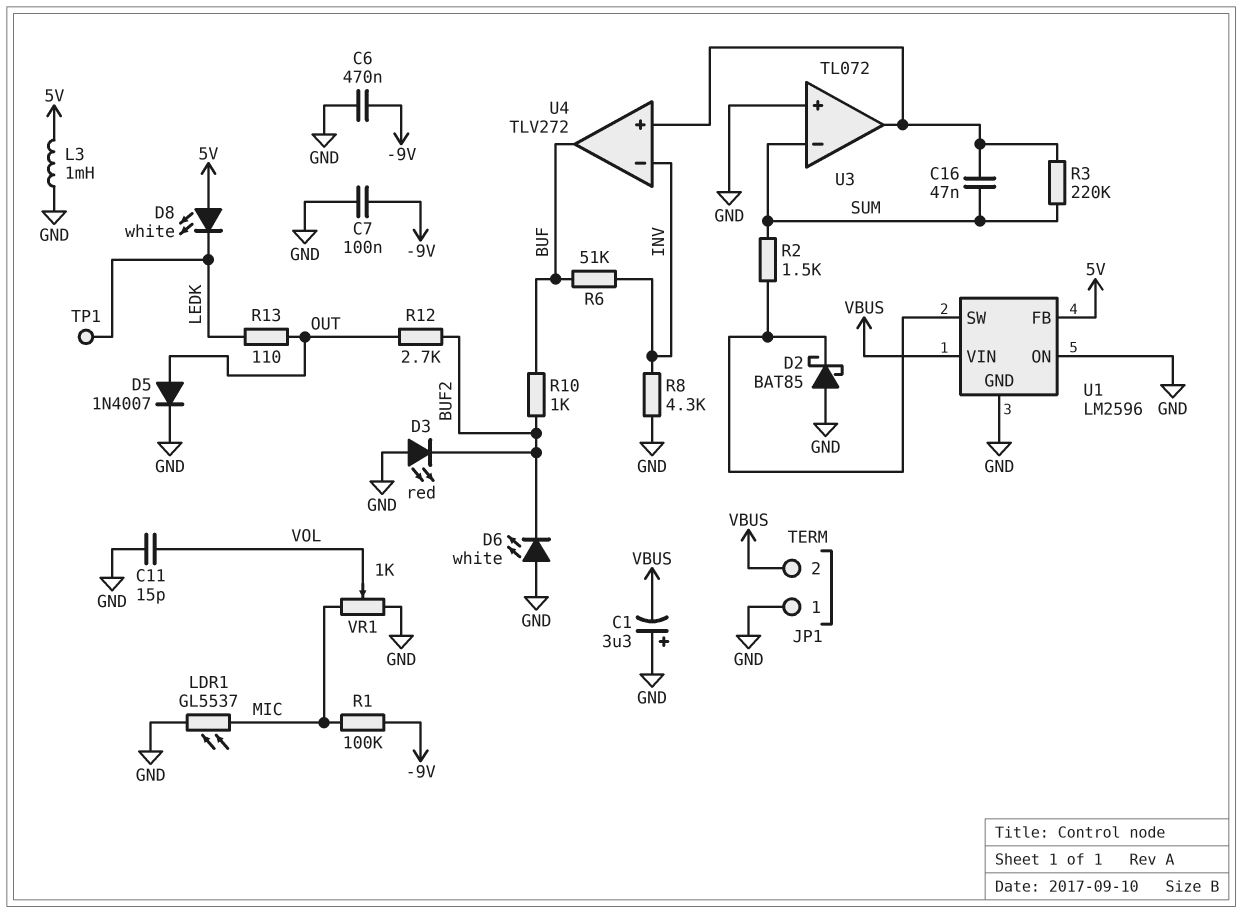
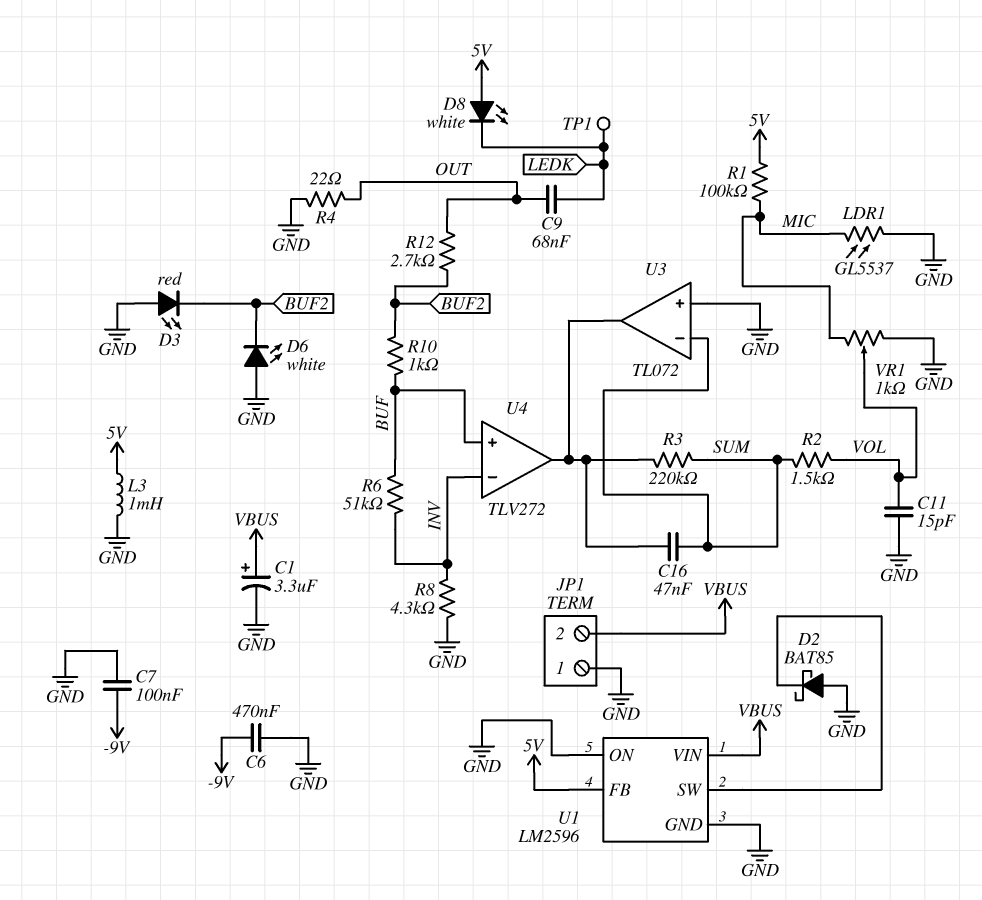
C1: 3.3uF (plus GND, minus VBUS) -> 3.3uF (plus VBUS, minus GND)
C9: none -> 68nF (LEDK, OUT)
D5: diode 1N4007 (A OUT, K GND) -> none
R1: 100k (-9V, MIC) -> 100k (5V, MIC)
R2: 1.5k (SUM, U1/SW) -> 1.5k (SUM, VOL)
R4: none -> 22 (GND, OUT)
R13: 110 (LEDK, OUT) -> none
U4 pin in+: U3/out -> BUF
U4 pin out: BUF -> U3/out

